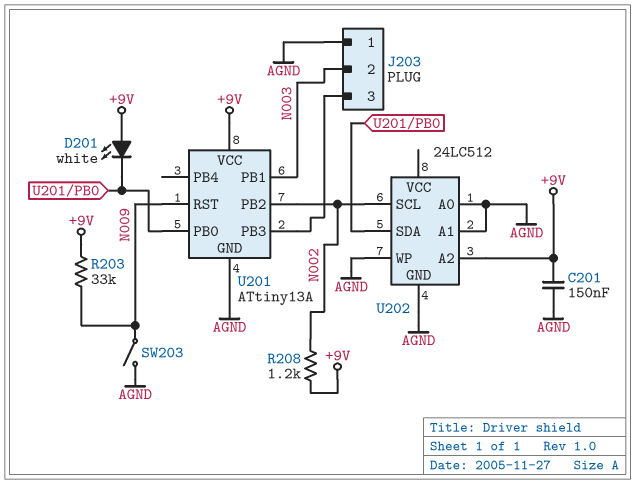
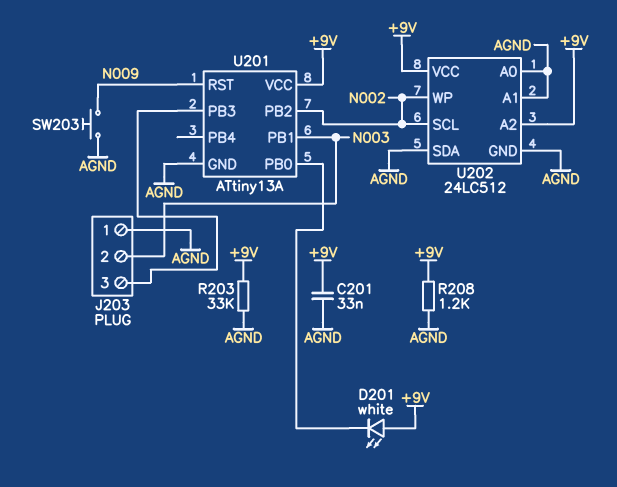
C201: 150nF (+9V, AGND) -> 33nF (+9V, AGND)
R203: 33k (+9V, N009) -> 33k (+9V, AGND)
R208: 1.2k (+9V, N002) -> 1.2k (+9V, AGND)
SW203: switch (AGND, N009) -> button (AGND, N009)
U202 pin SDA: U201/PB0 -> AGND
U202 pin VCC: none -> +9V
U202 pin WP: AGND -> N002

